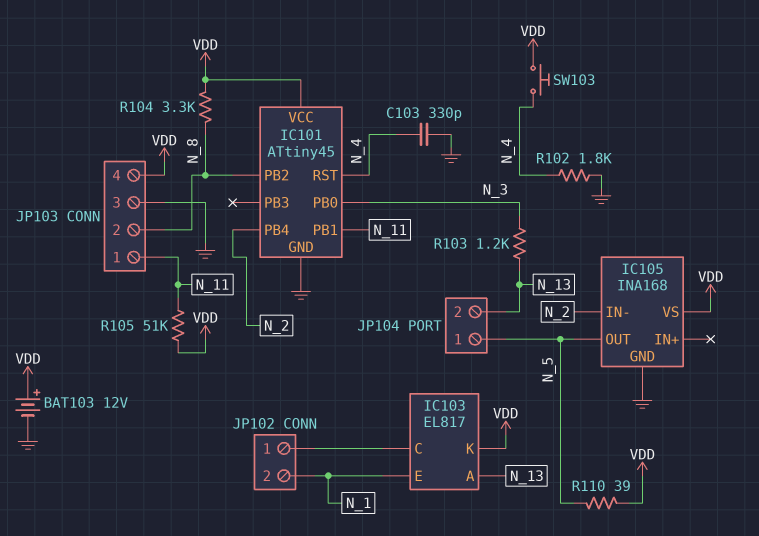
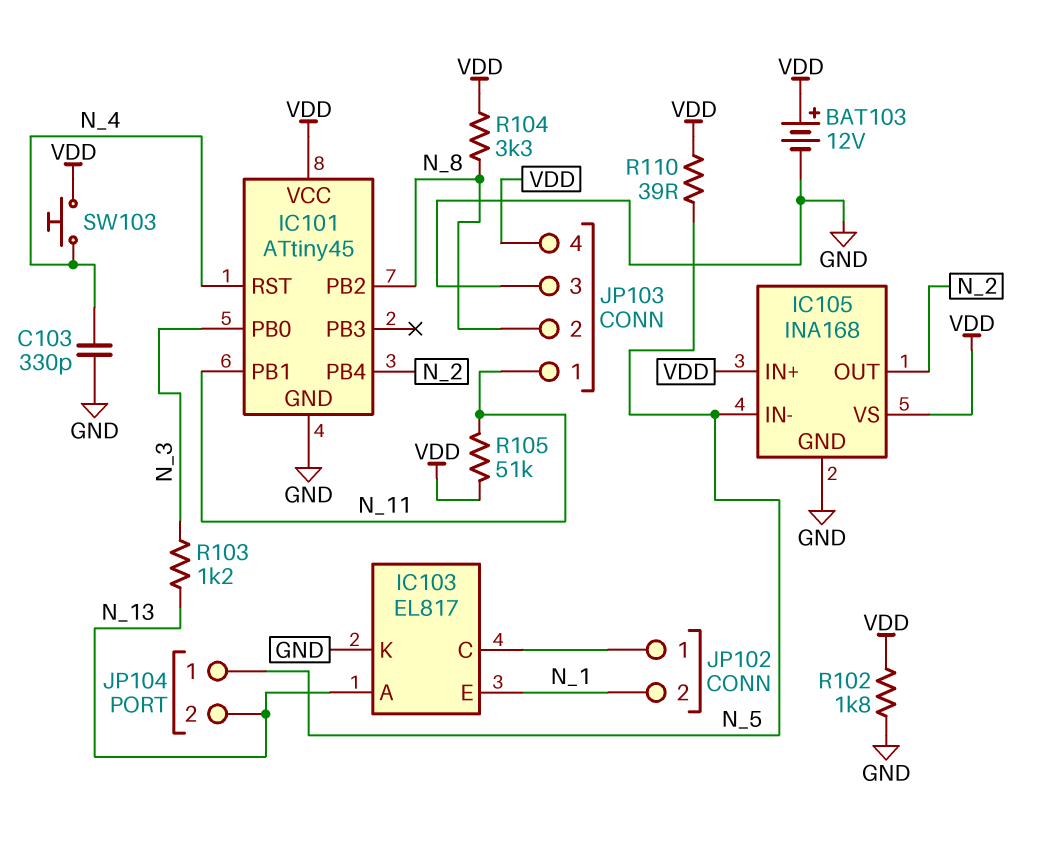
IC103 pin K: VDD -> GND
IC105 pin IN+: none -> VDD
IC105 pin IN-: N_2 -> N_5
IC105 pin OUT: N_5 -> N_2
R102: 1.8k (GND, N_4) -> 1.8k (GND, VDD)

